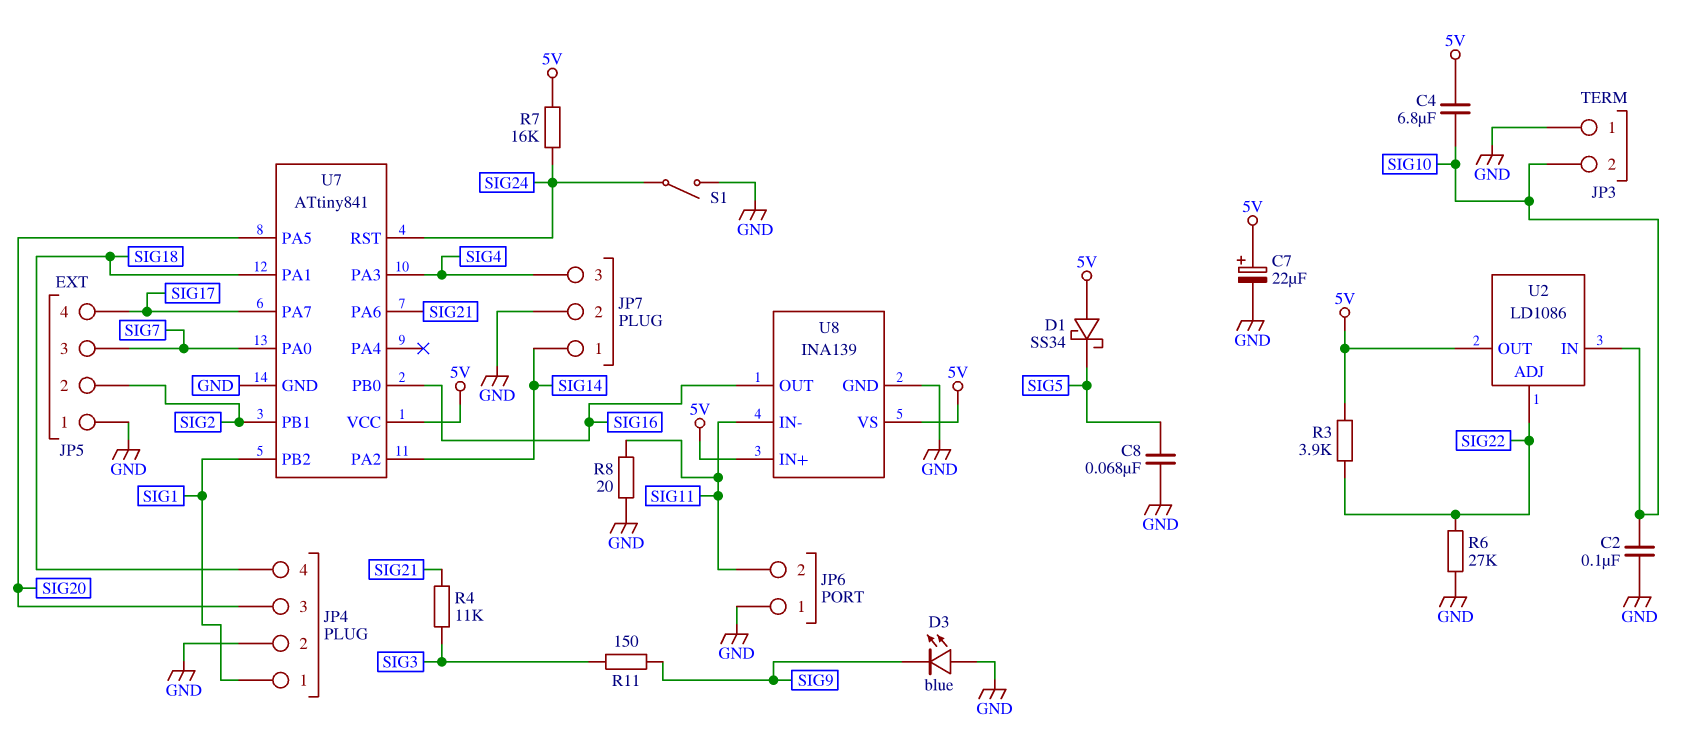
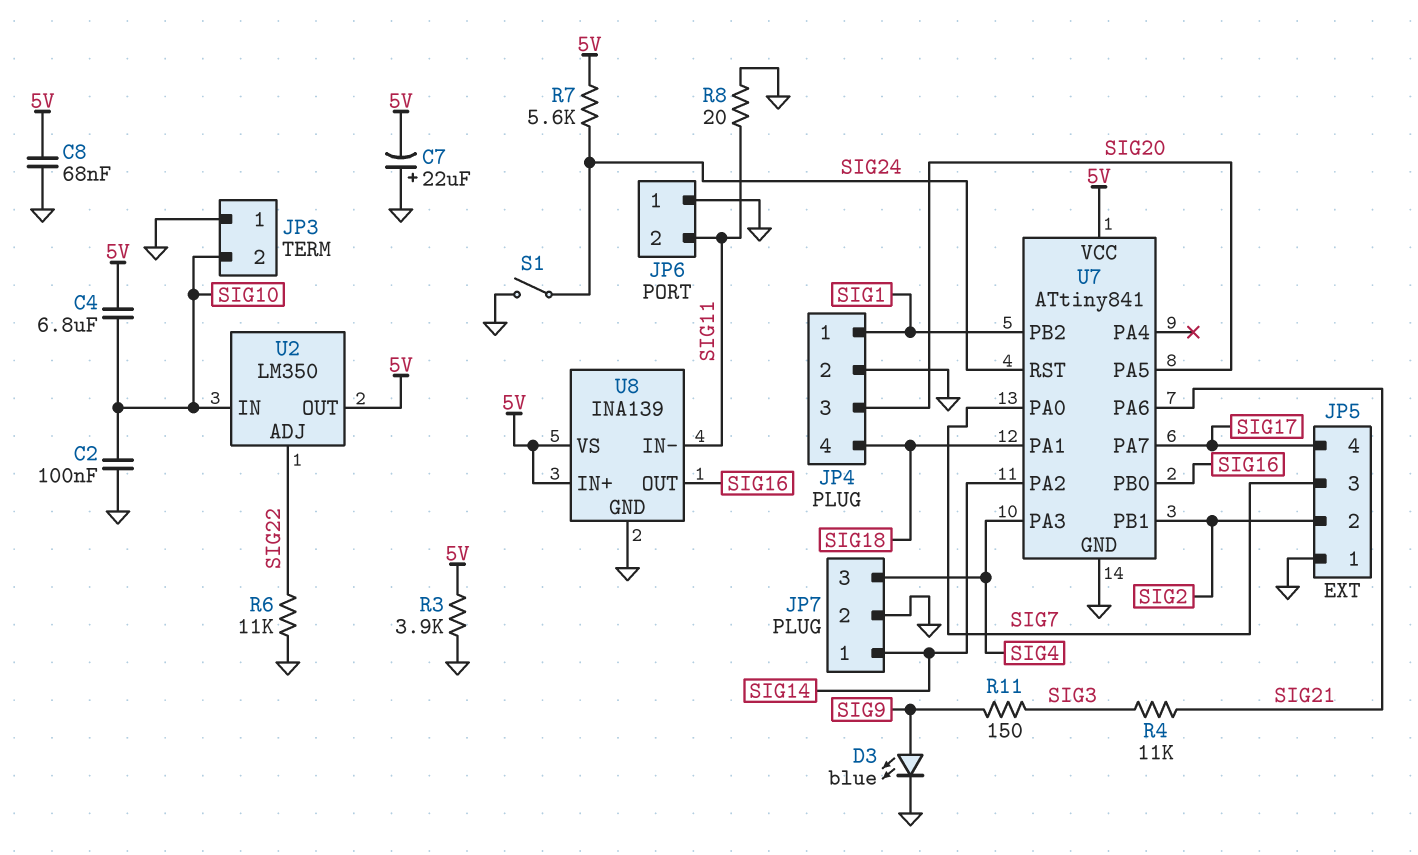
C7: 22uF (plus 5V, minus GND) -> 22uF (plus GND, minus 5V)
C8: 68nF (GND, SIG5) -> 68nF (5V, GND)
D1: schottky SS34 (A 5V, K SIG5) -> none
D3: LED blue (A GND, K SIG9) -> LED blue (A SIG9, K GND)
R3: 3.9k (5V, SIG22) -> 3.9k (5V, GND)
R6: 27k (GND, SIG22) -> 11k (GND, SIG22)
R7: 16k (5V, SIG24) -> 5.6k (5V, SIG24)
U2: LD1086 -> LM350

